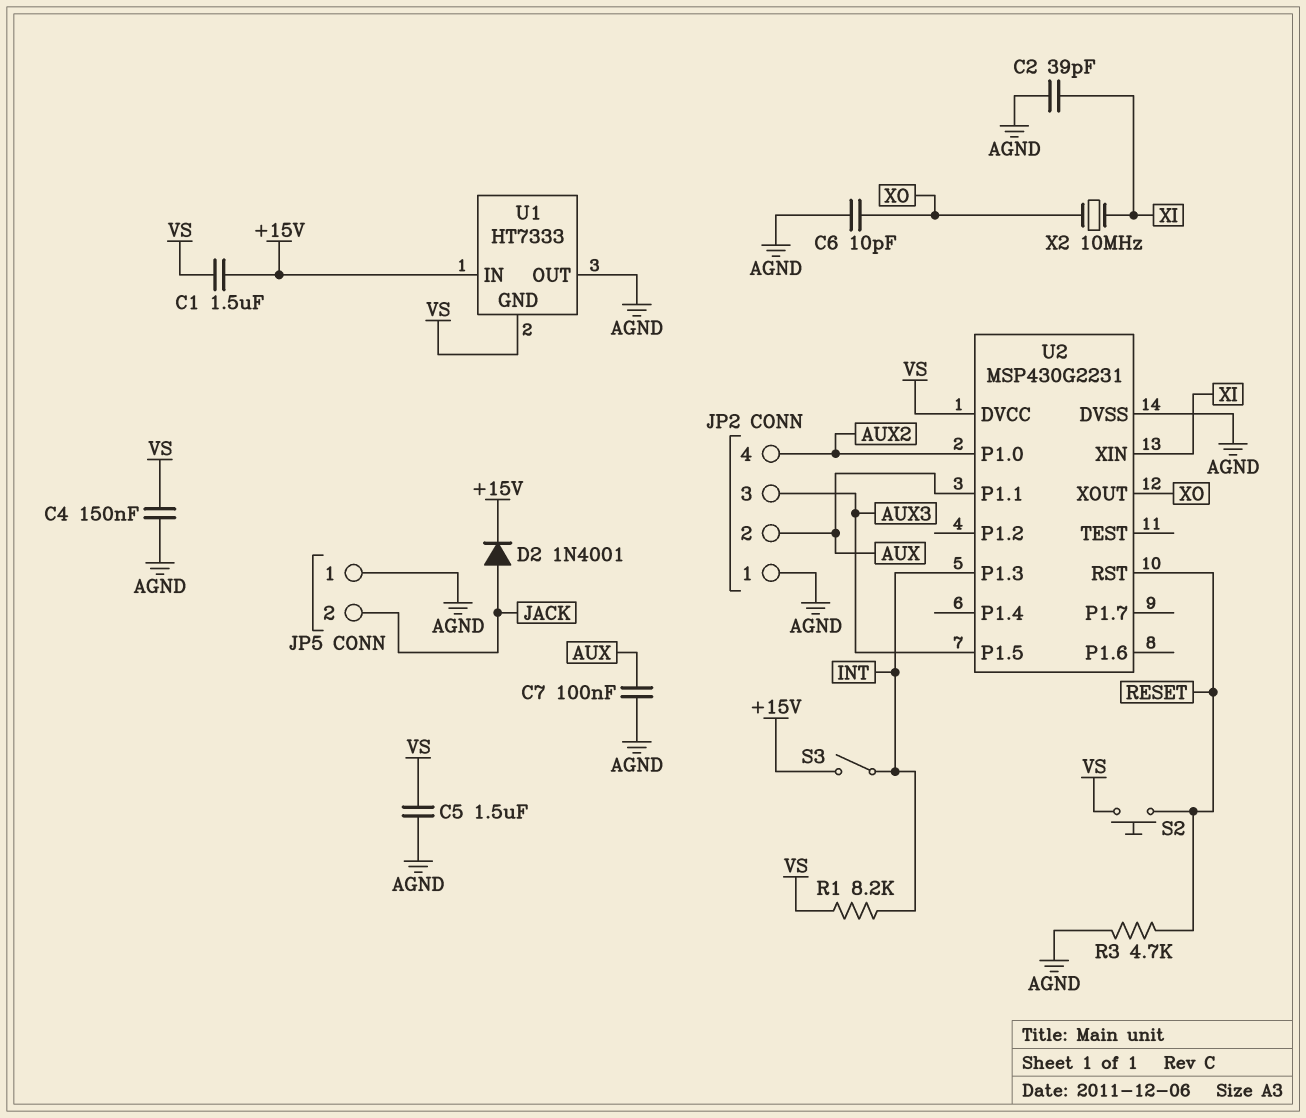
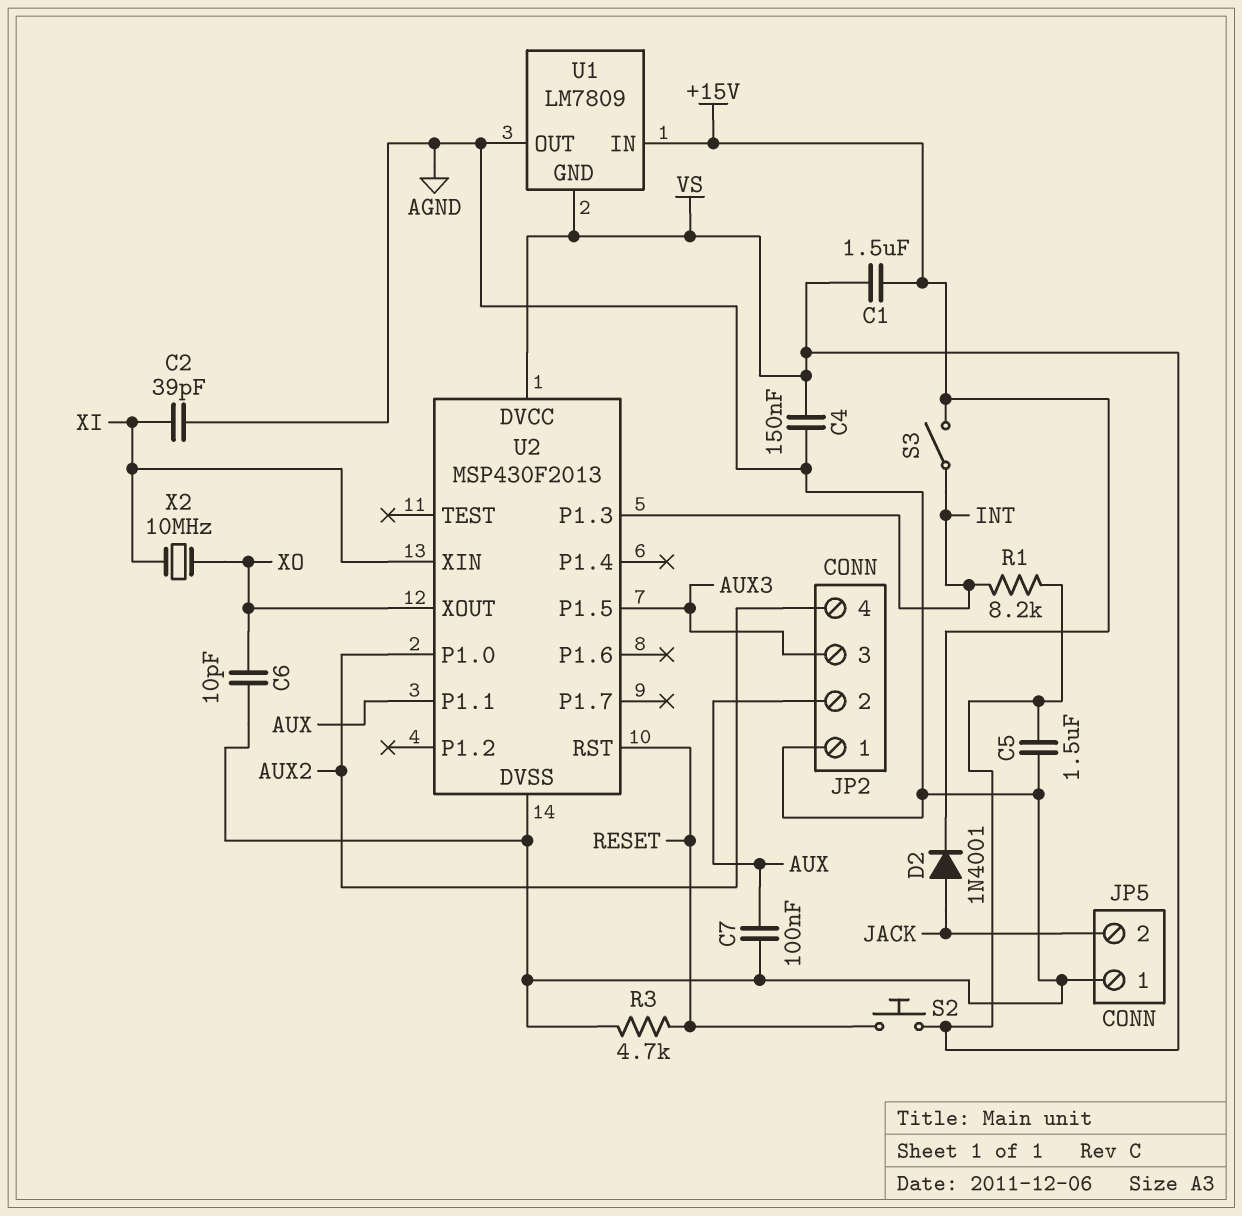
U1: HT7333 -> LM7809
U2: MSP430G2231 -> MSP430F2013

